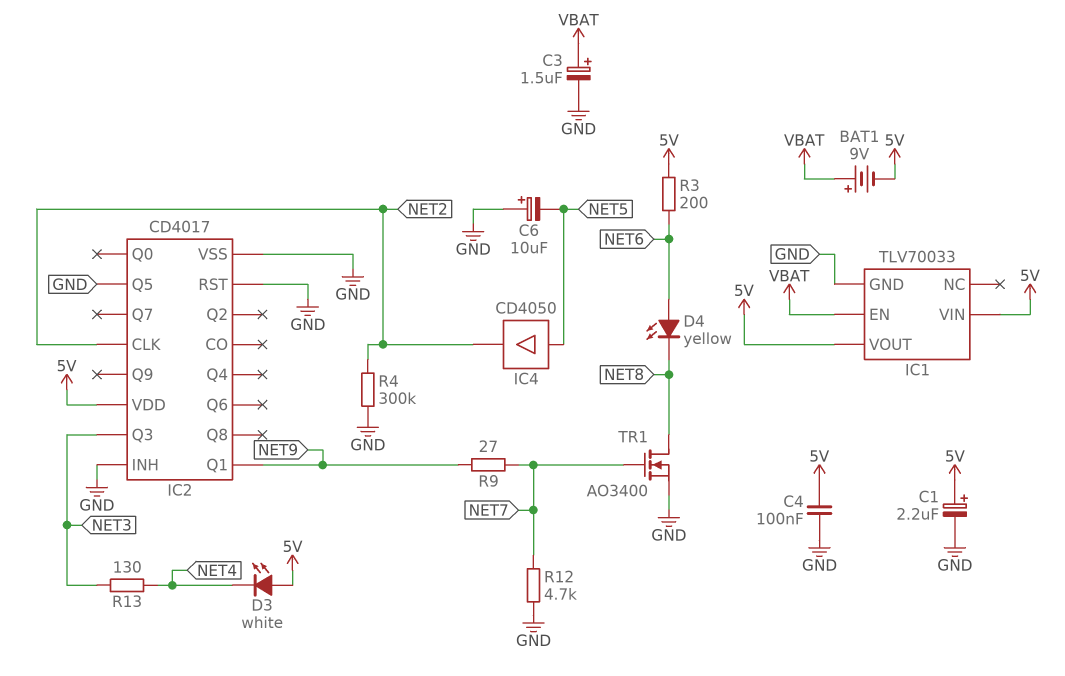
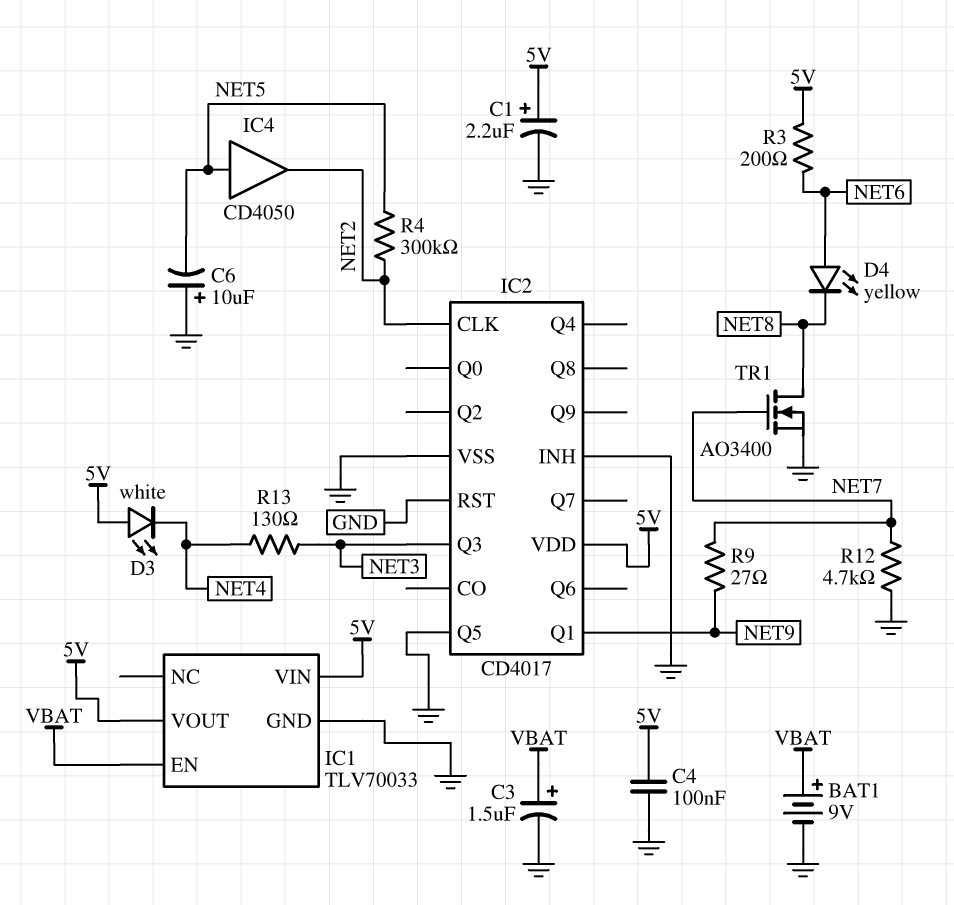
BAT1: 9V (plus VBAT, minus 5V) -> 9V (plus VBAT, minus GND)
R4: 300k (GND, NET2) -> 300k (NET2, NET5)

